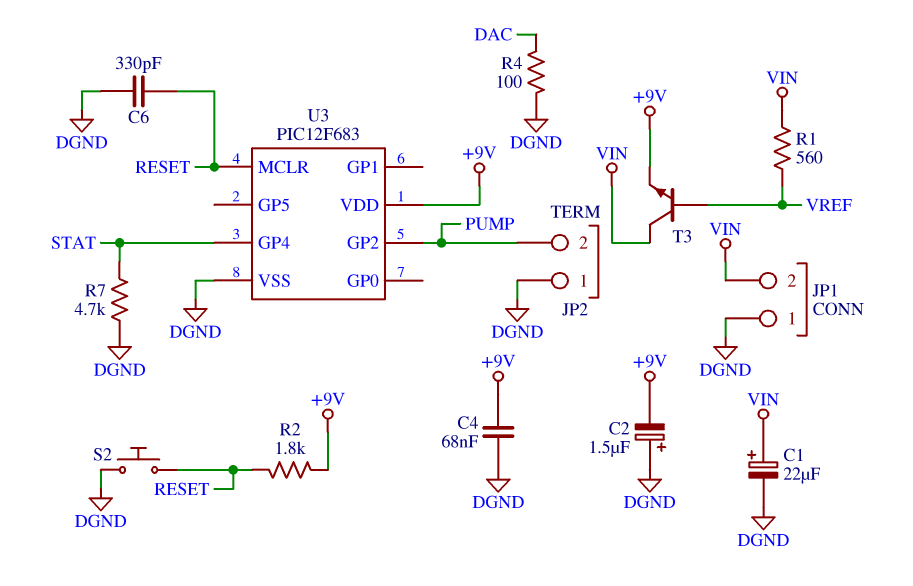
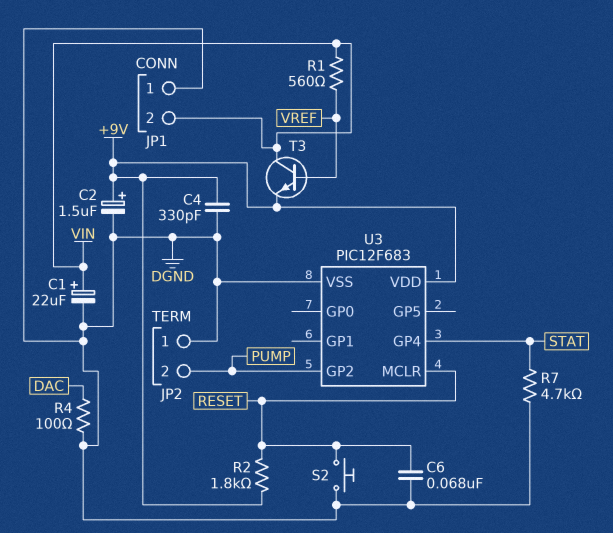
C2: 1.5uF (plus DGND, minus +9V) -> 1.5uF (plus +9V, minus DGND)
C4: 68nF (+9V, DGND) -> 330pF (+9V, DGND)
C6: 330pF (DGND, RESET) -> 68nF (DGND, RESET)

